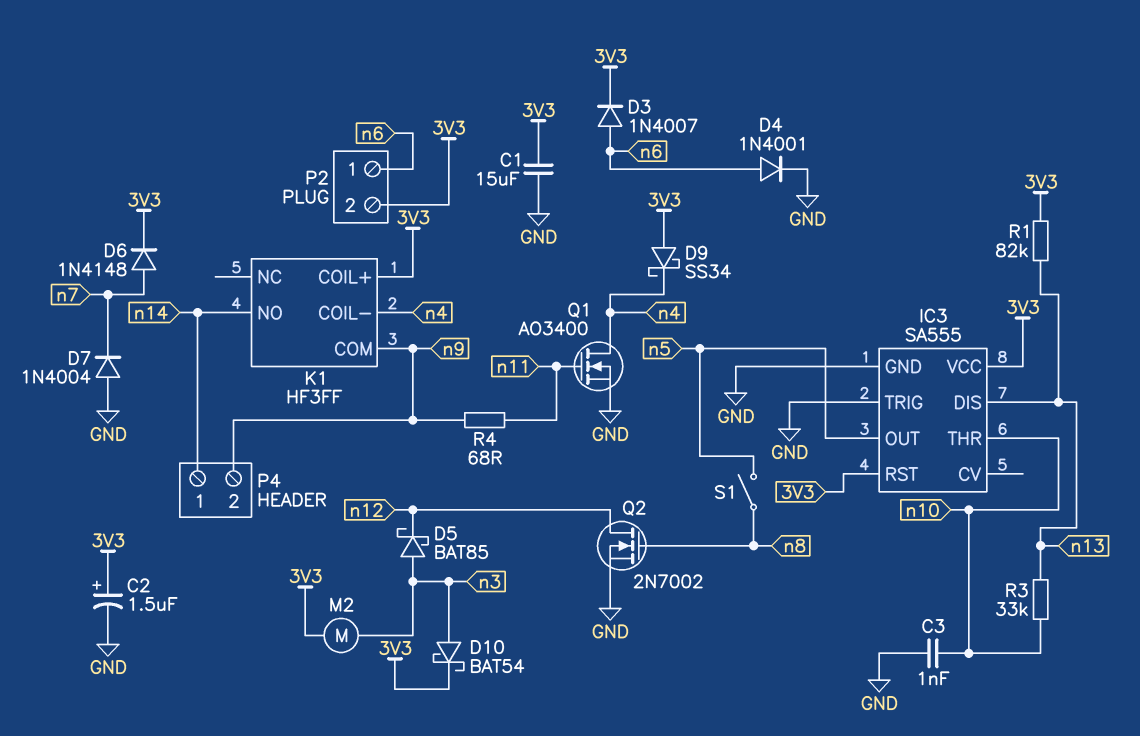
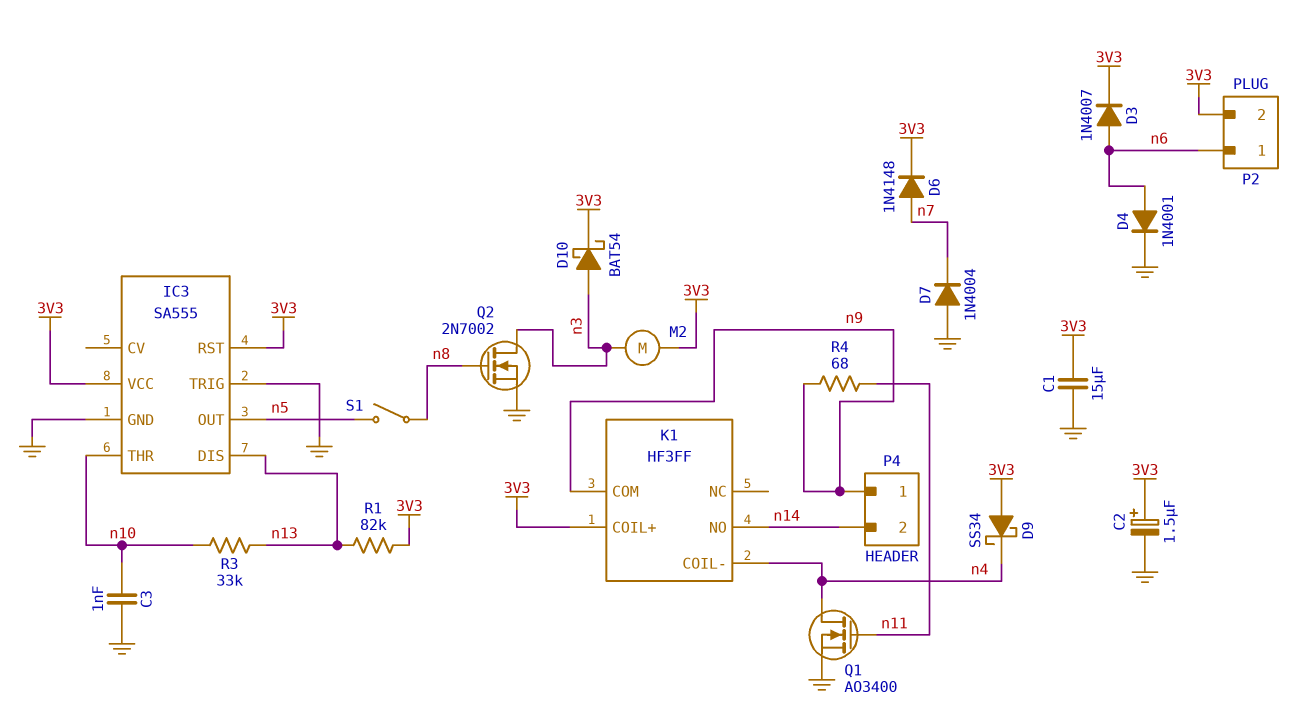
D5: schottky BAT85 (A n3, K n12) -> none
P4 pin 1: n14 -> n9
P4 pin 2: n9 -> n14
Q2: NMOS 2N7002 (G n8, D n12, S GND) -> NMOS 2N7002 (G n8, D n3, S GND)

